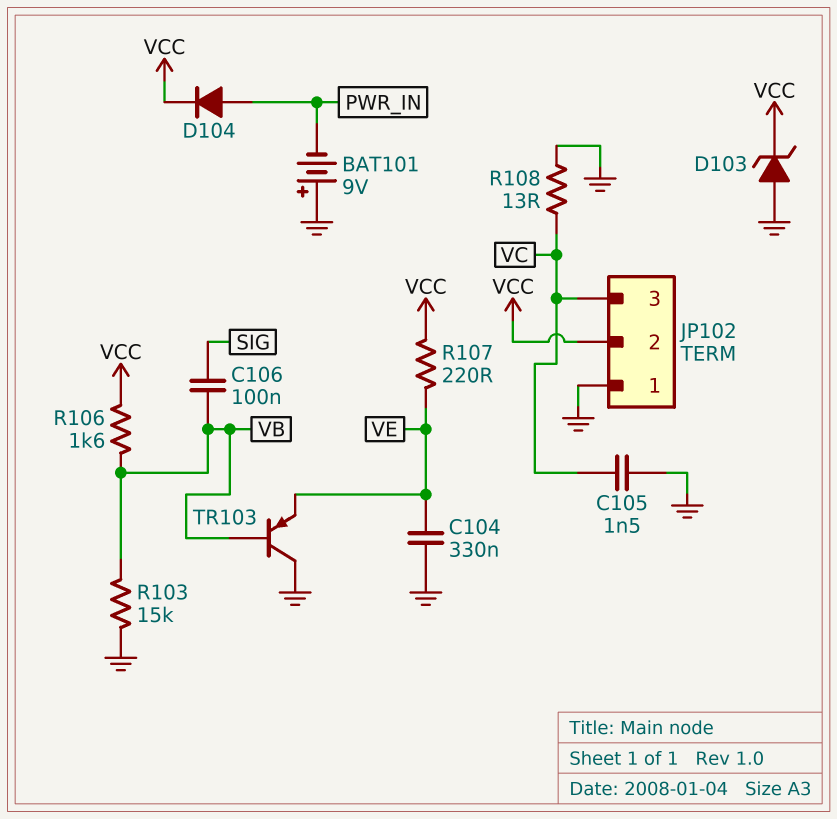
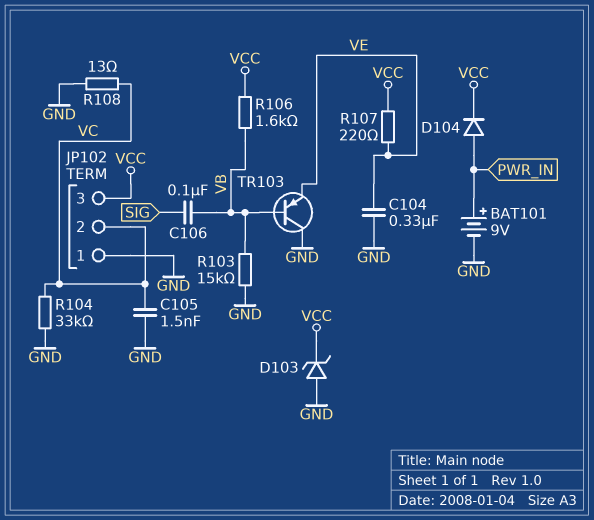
BAT101: 9V (plus GND, minus PWR_IN) -> 9V (plus PWR_IN, minus GND)
JP102 pin 2: VCC -> VC
JP102 pin 3: VC -> VCC
R104: none -> 33k (GND, VC)

